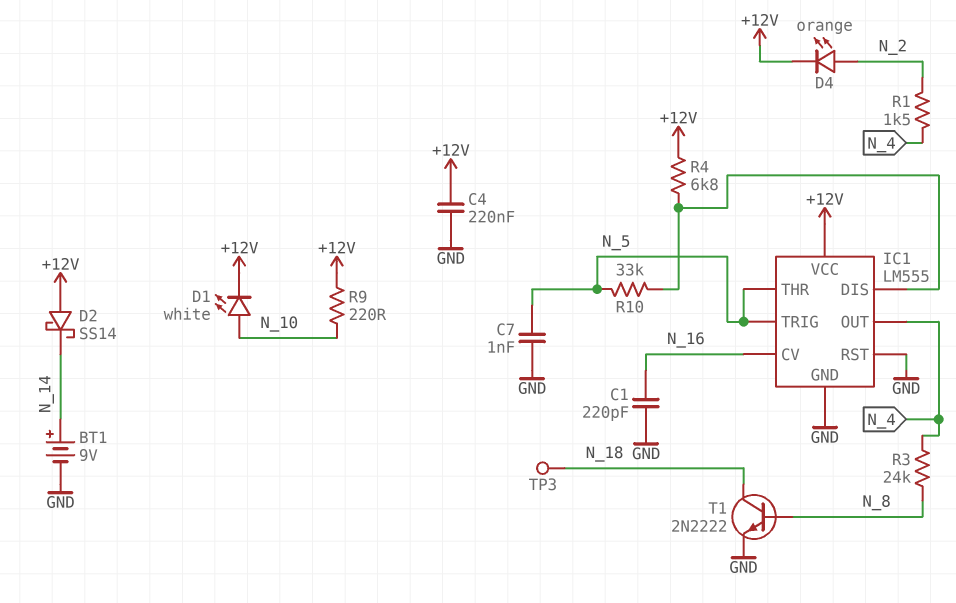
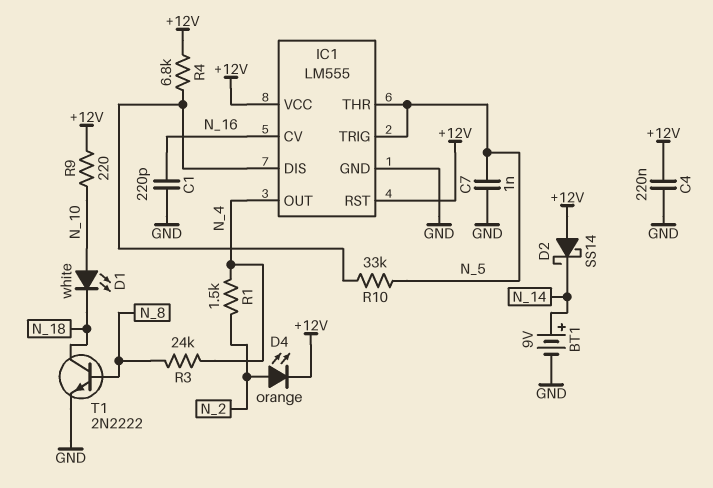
D1: LED white (A N_10, K +12V) -> LED white (A N_10, K N_18)
IC1 pin RST: GND -> +12V
TP3: test point (N_18) -> none

